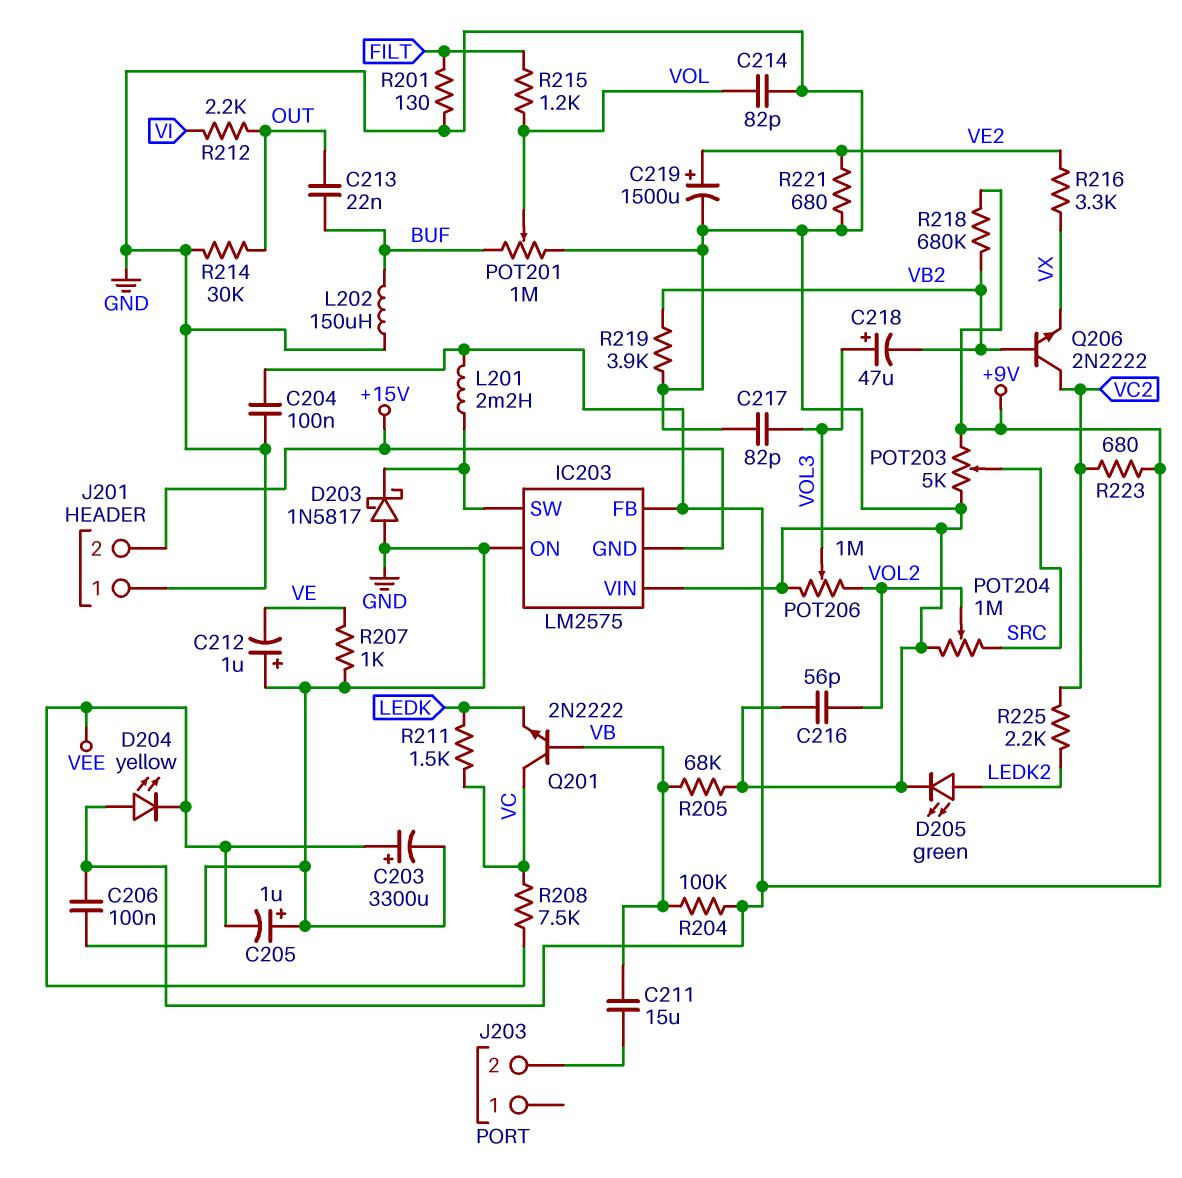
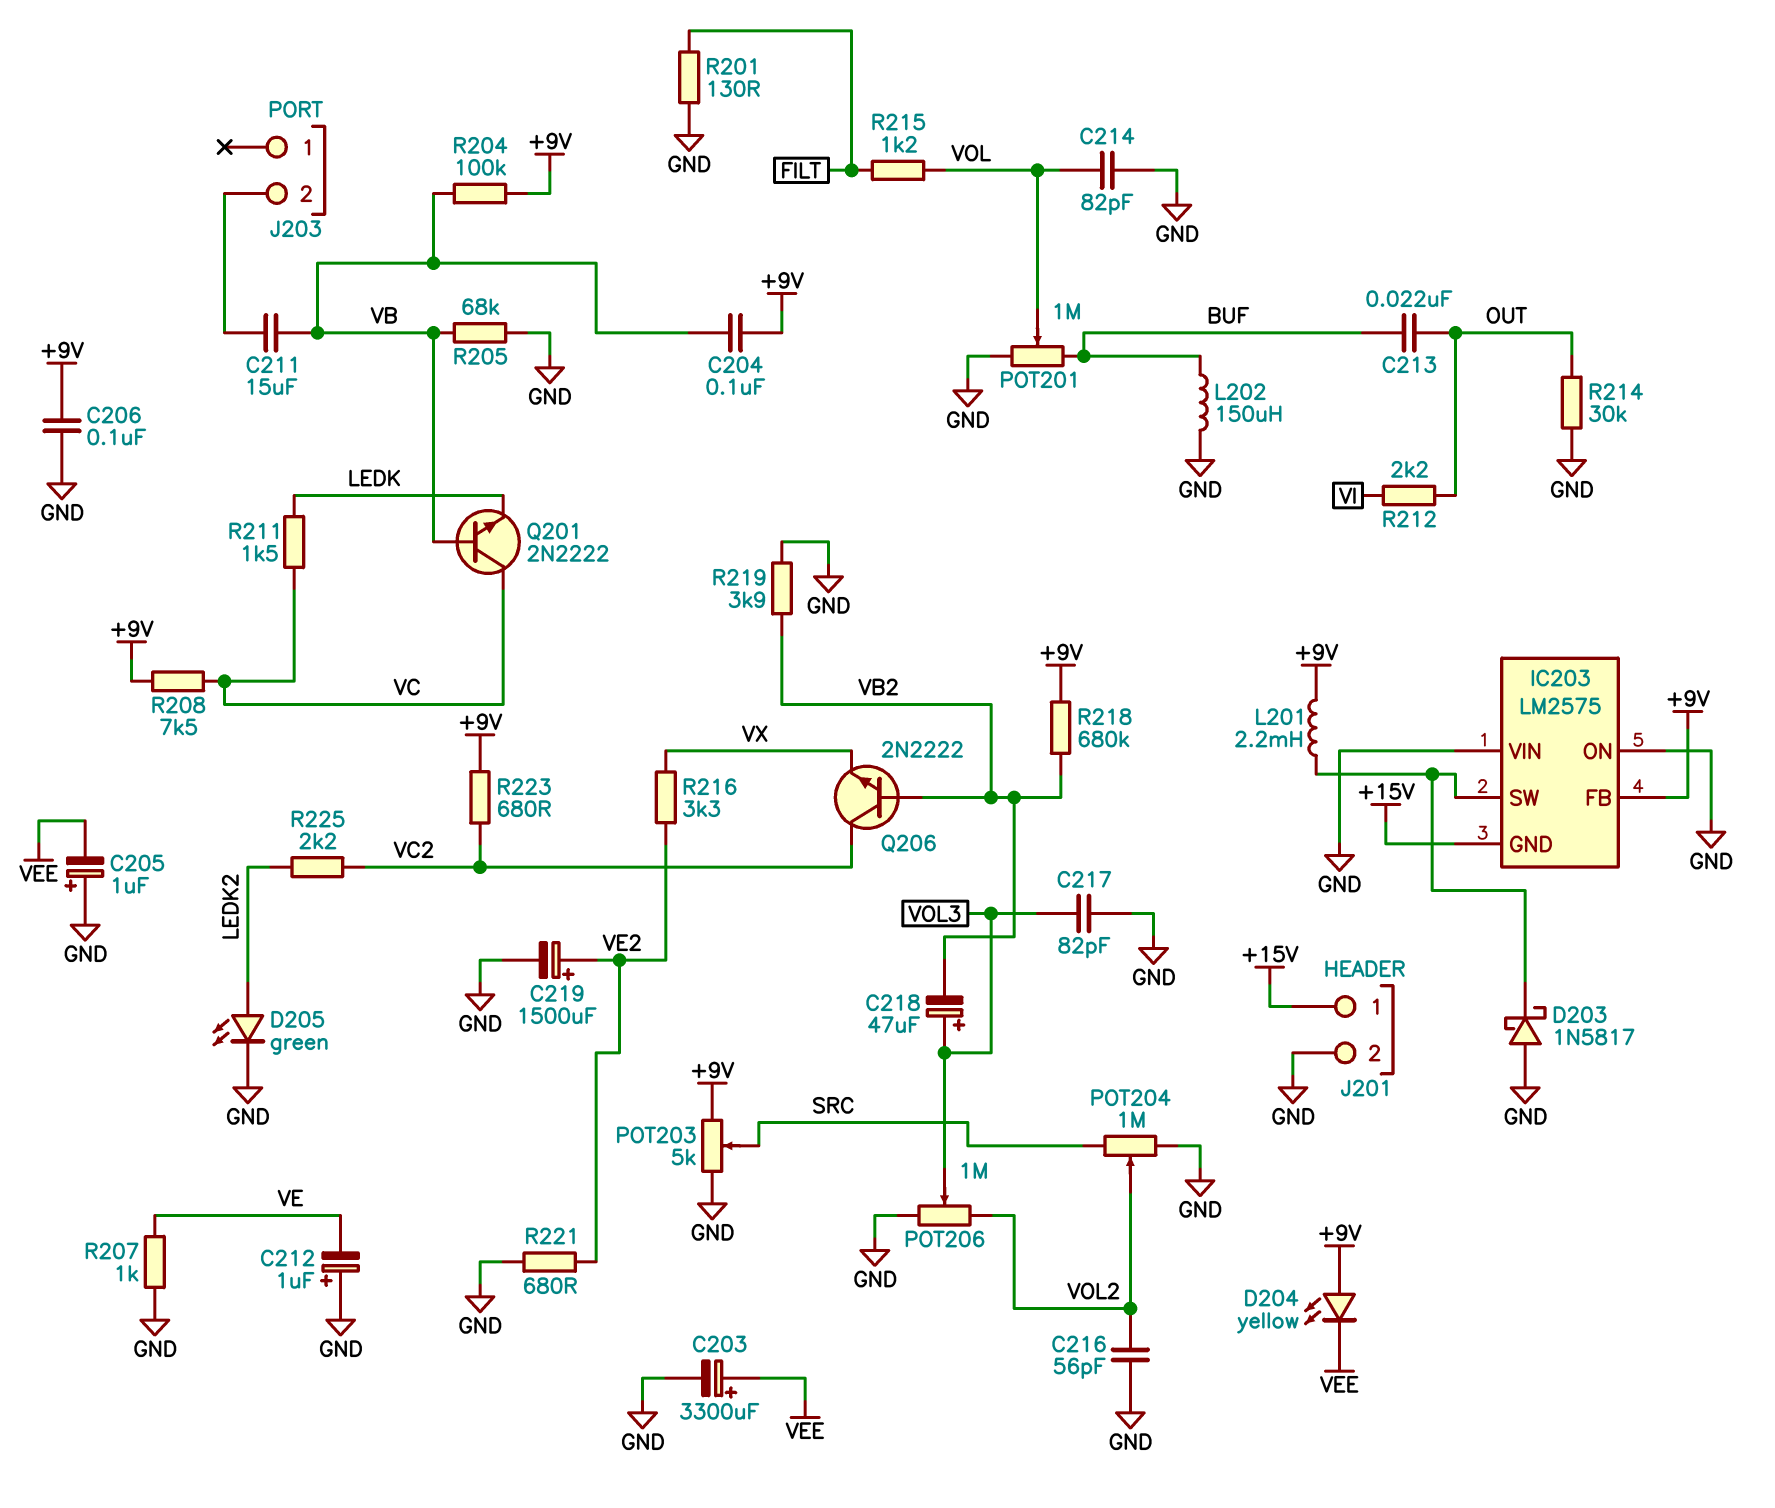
C204: 100nF (+9V, GND) -> 100nF (+9V, VB)
J201 pin 1: GND -> +15V
J201 pin 2: +15V -> GND
R208: 7.5k (VC, VEE) -> 7.5k (+9V, VC)

